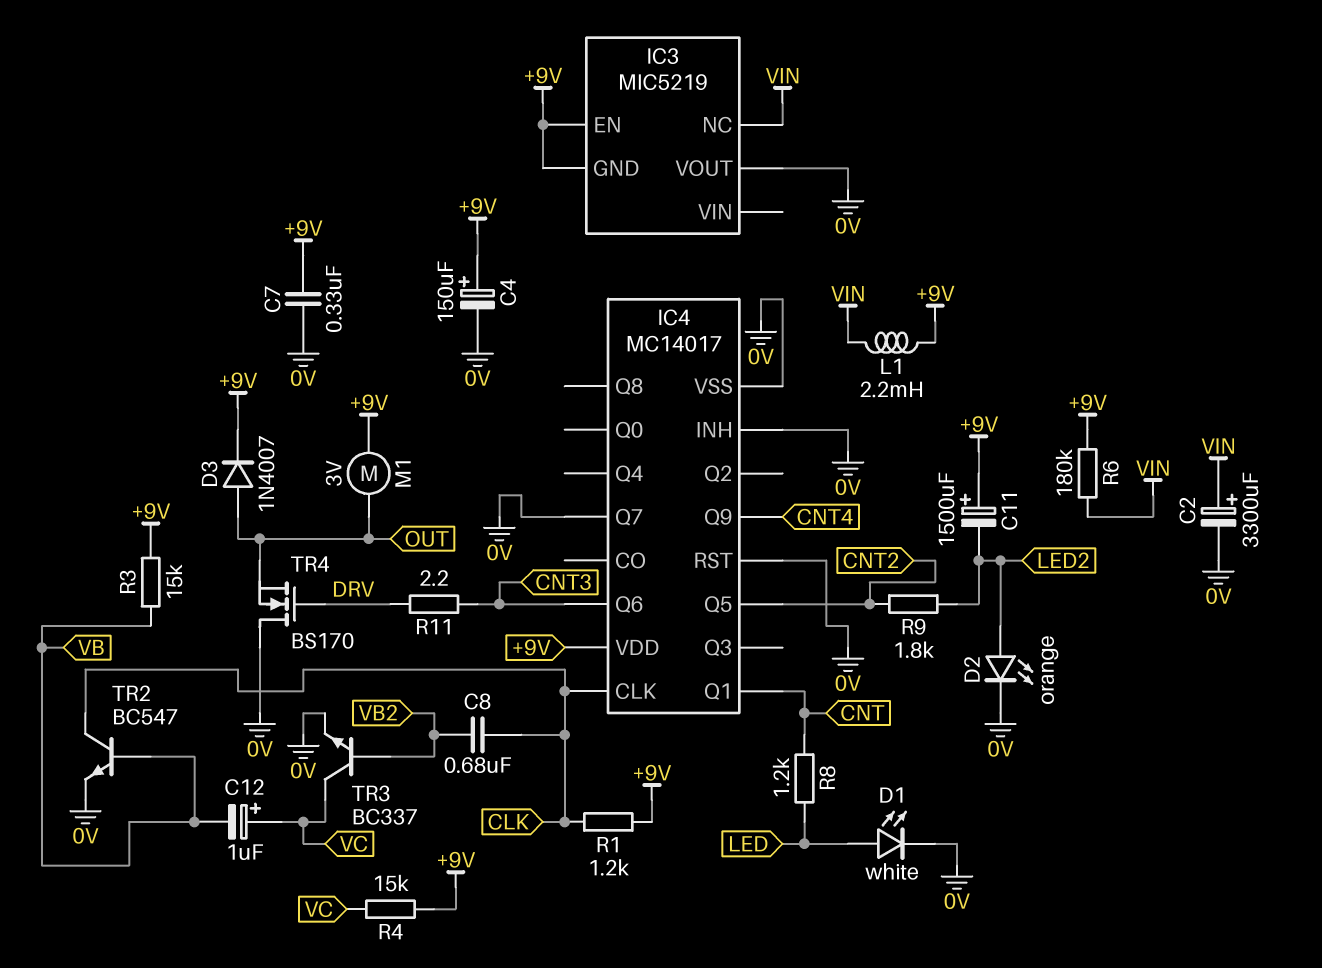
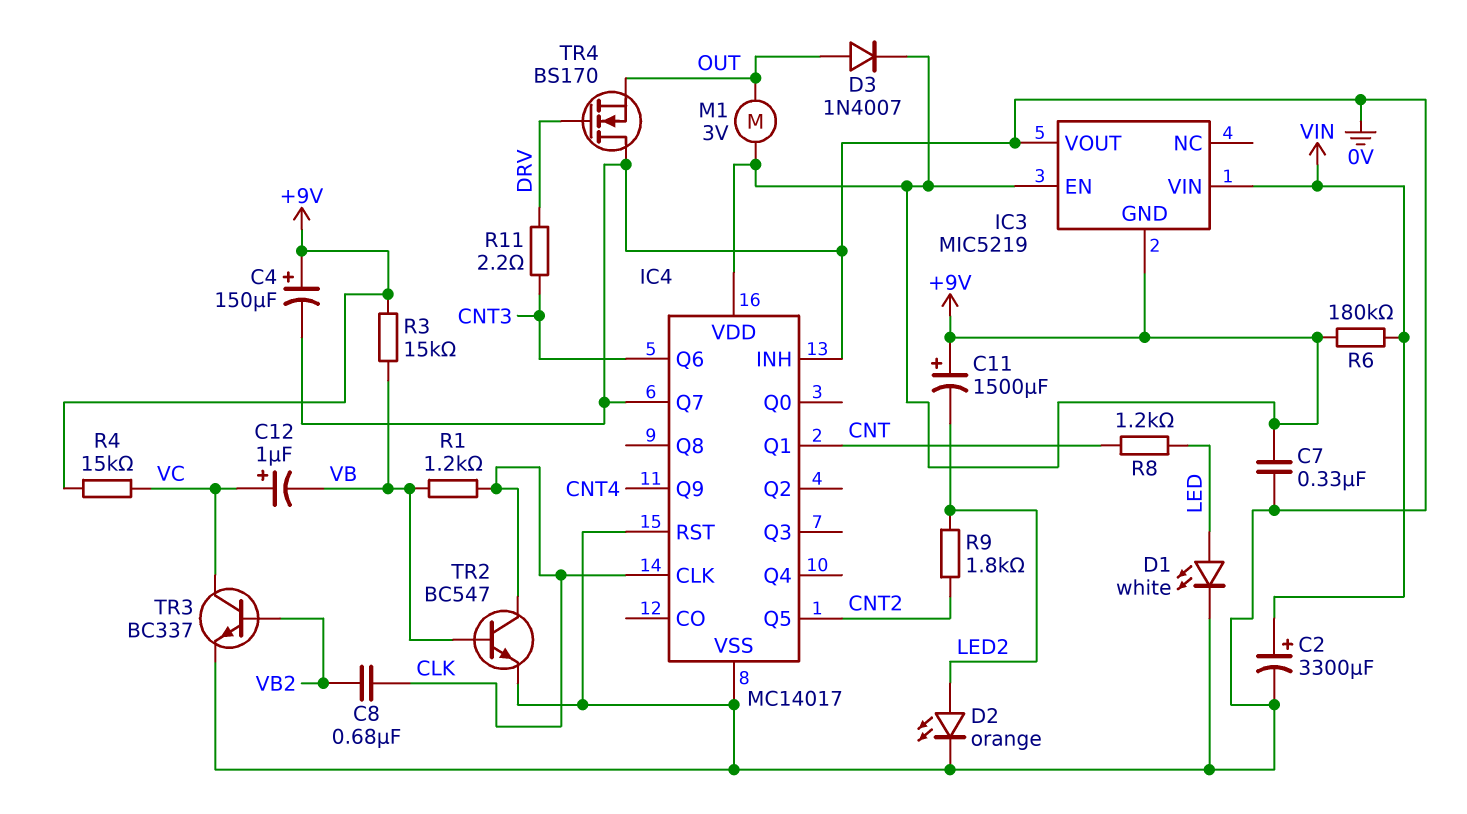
IC3 pin NC: VIN -> none
IC3 pin VIN: none -> VIN
L1: 2.2mH (+9V, VIN) -> none
R1: 1.2k (+9V, CLK) -> 1.2k (CLK, VB)

